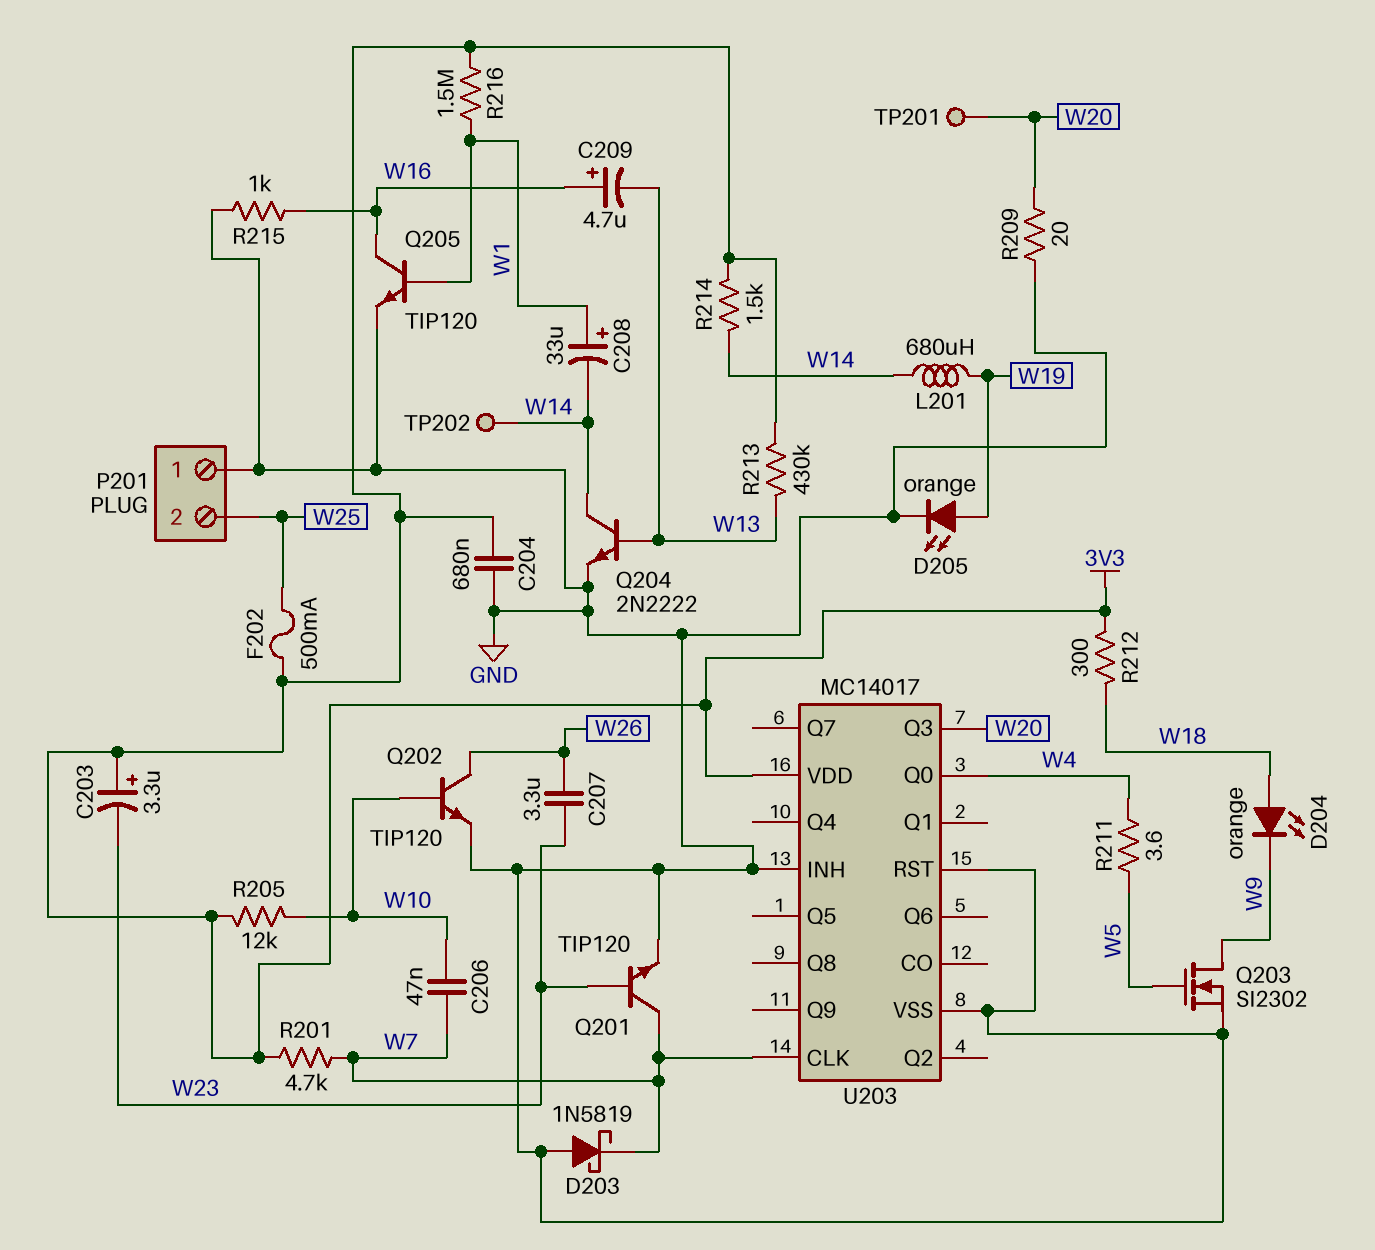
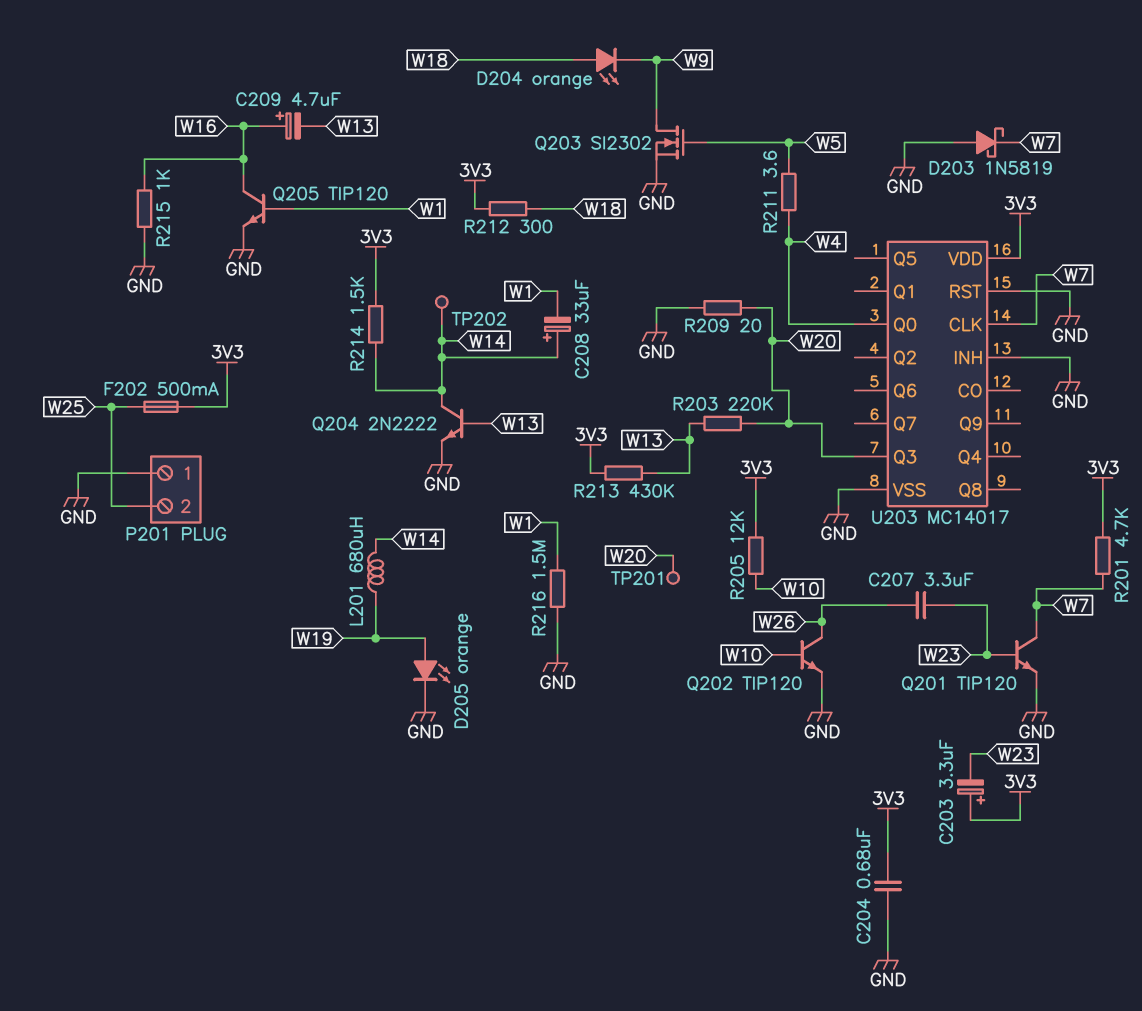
C206: 47nF (W7, W10) -> none
C208: 33uF (plus W1, minus W14) -> 33uF (plus W14, minus W1)
R203: none -> 220k (W13, W20)
R216: 1.5M (3V3, W1) -> 1.5M (GND, W1)

